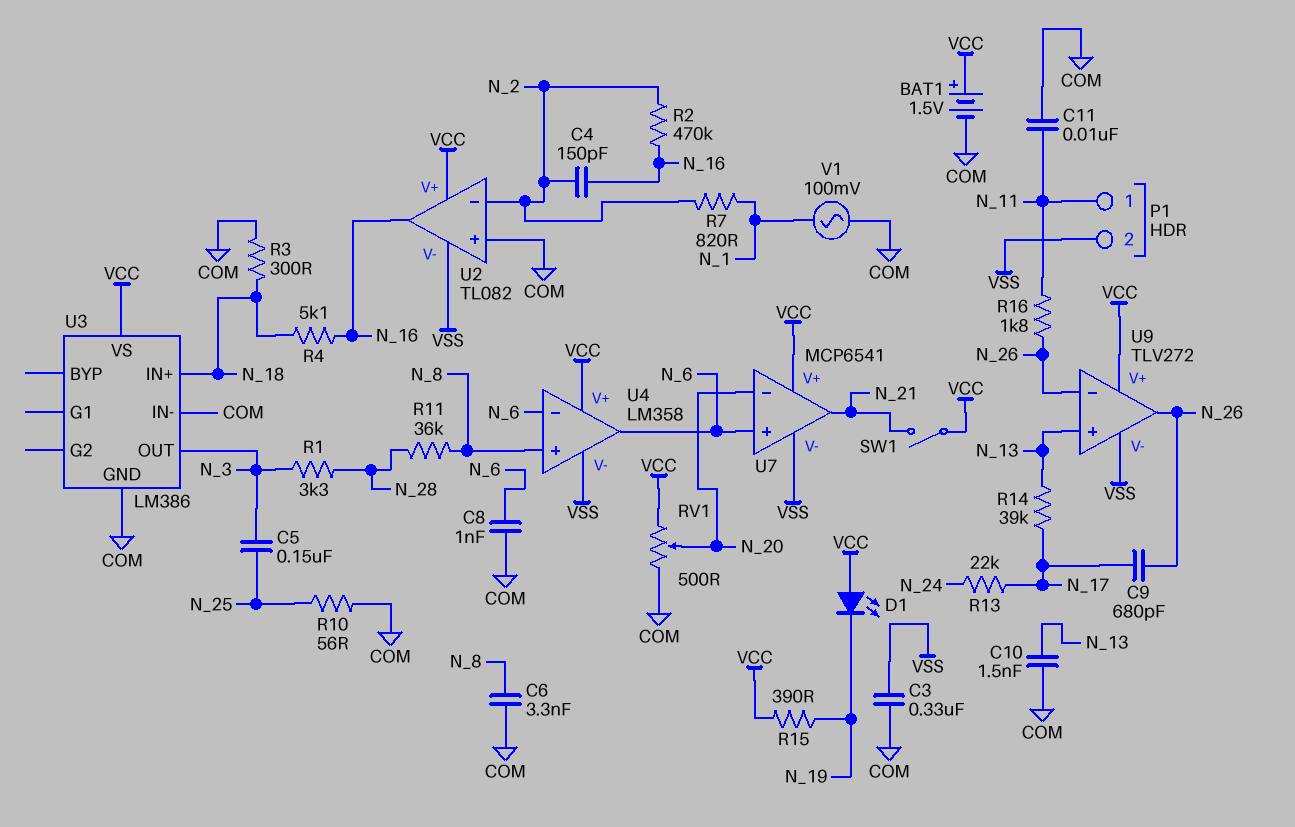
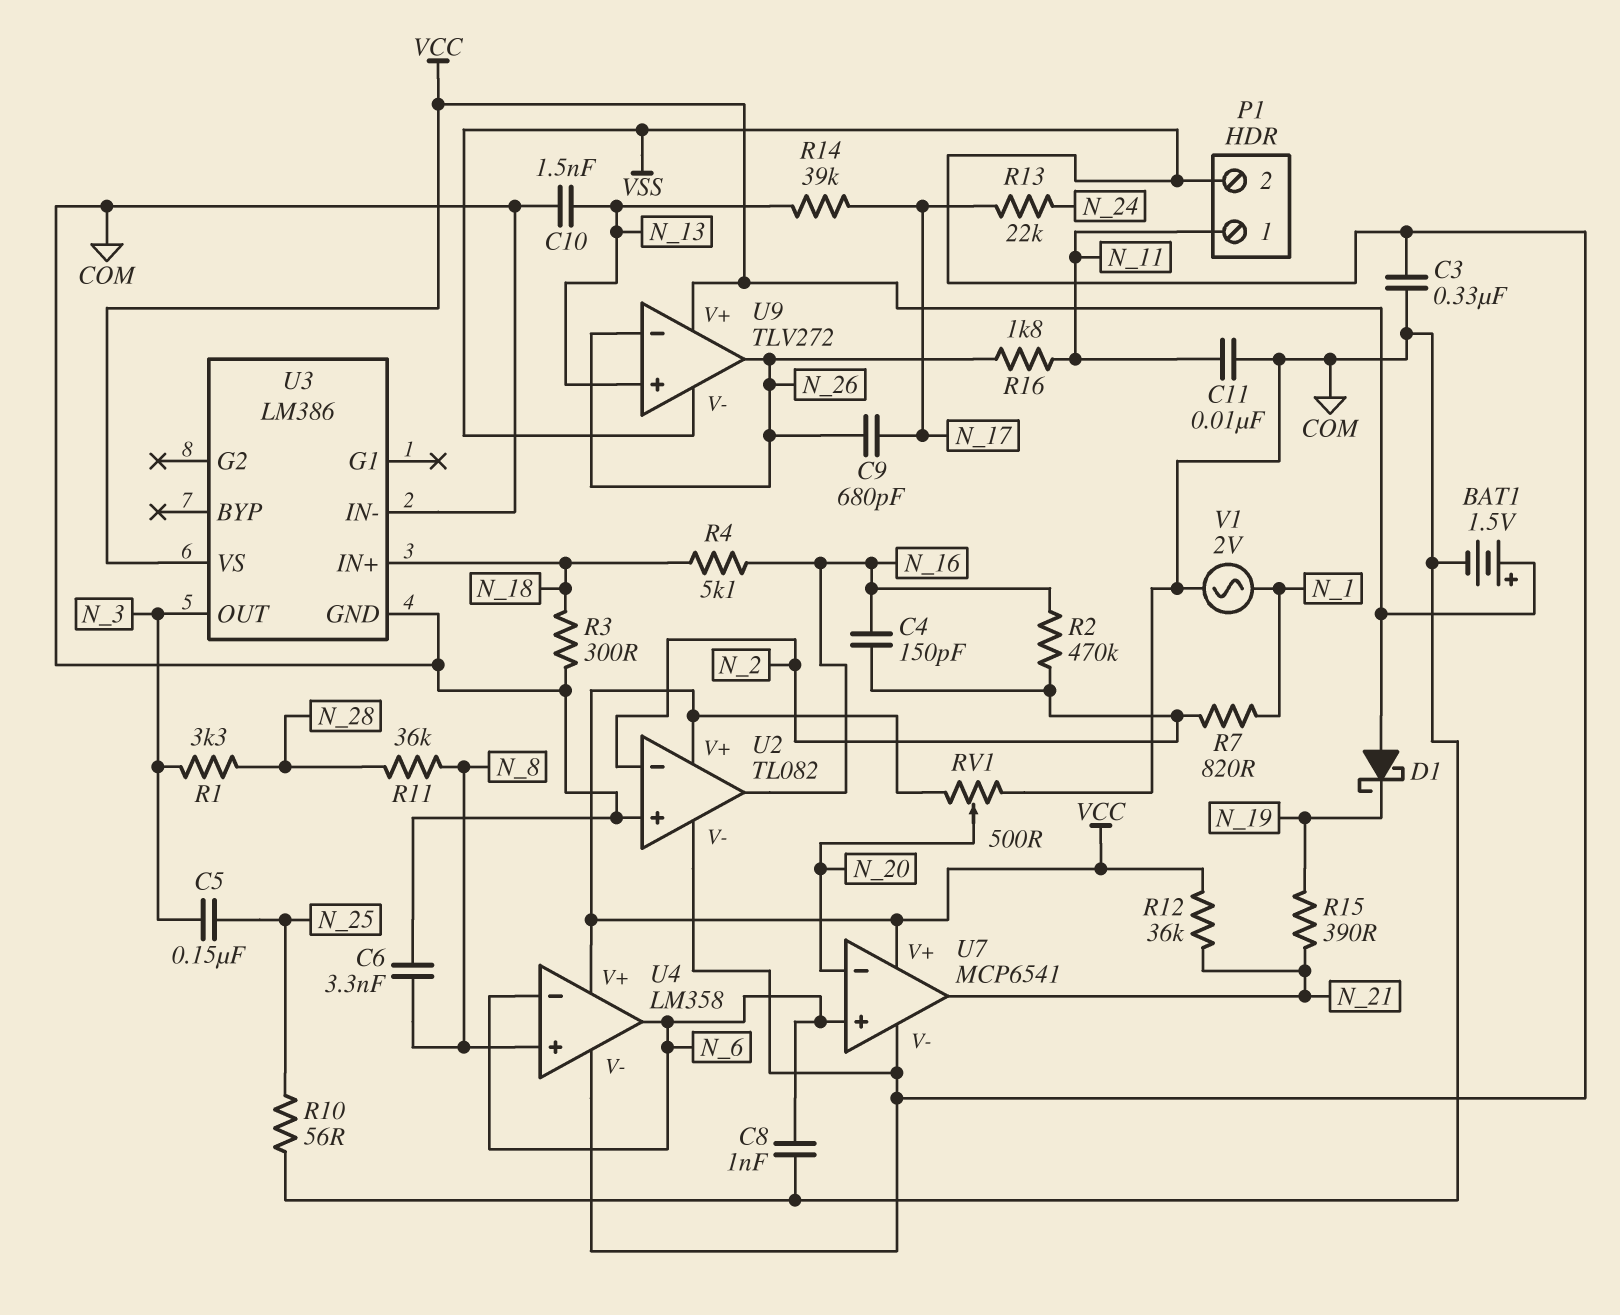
D1: LED (A VCC, K N_19) -> schottky (A VCC, K N_19)
R12: none -> 36k (N_21, VCC)
R15: 390 (N_19, VCC) -> 390 (N_19, N_21)
SW1: switch (N_21, VCC) -> none
V1: AC 100mV (COM, N_1) -> AC 2V (COM, N_1)

